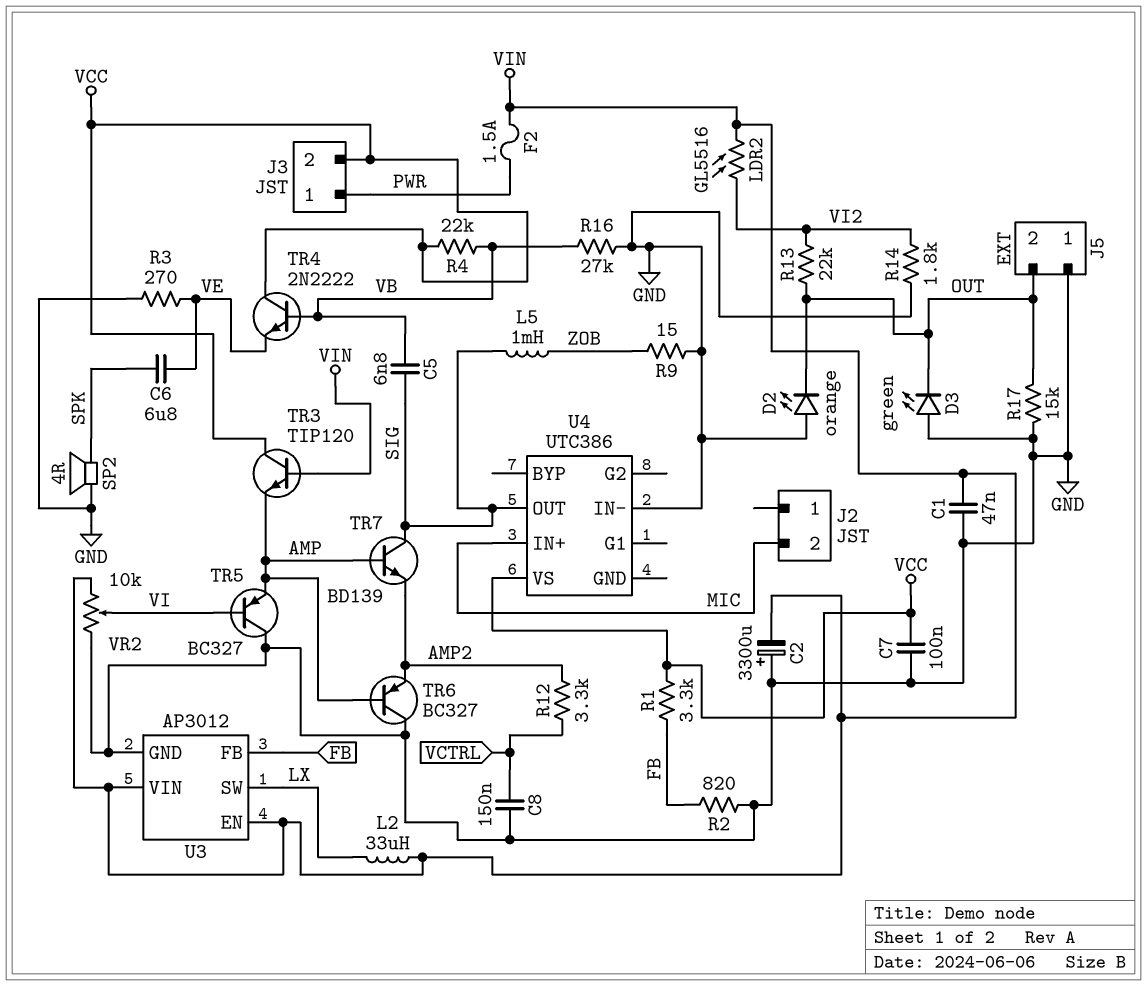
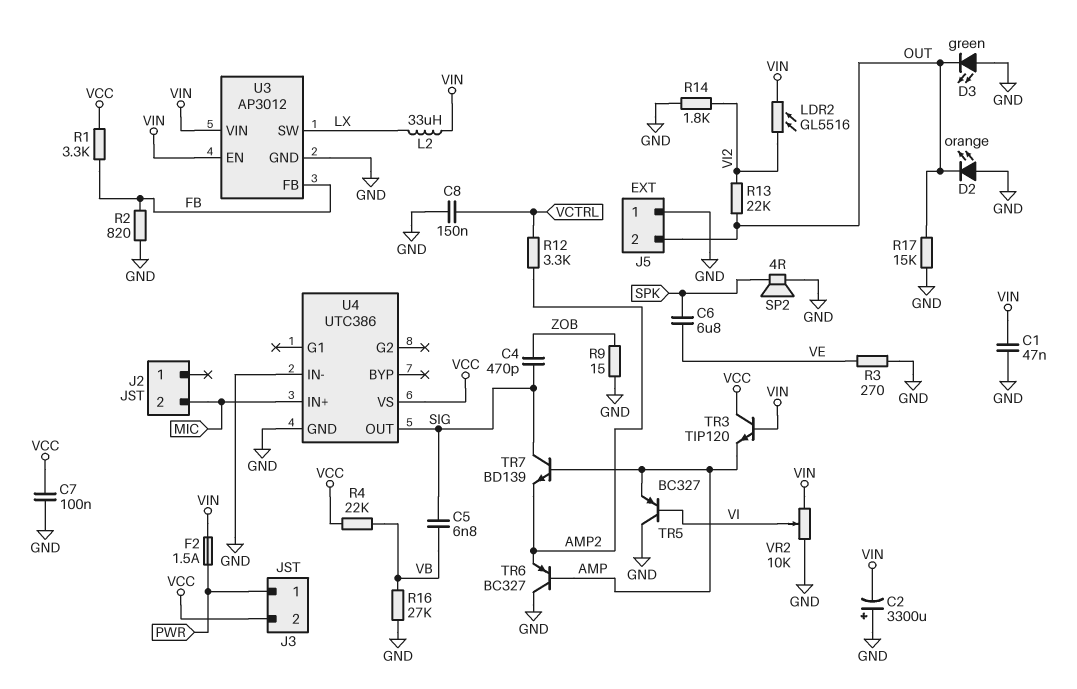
C4: none -> 470pF (SIG, ZOB)
L5: 1mH (SIG, ZOB) -> none
TR4: NPN 2N2222 (B VB, C VCC, E VE) -> none
U4 pin GND: none -> GND

